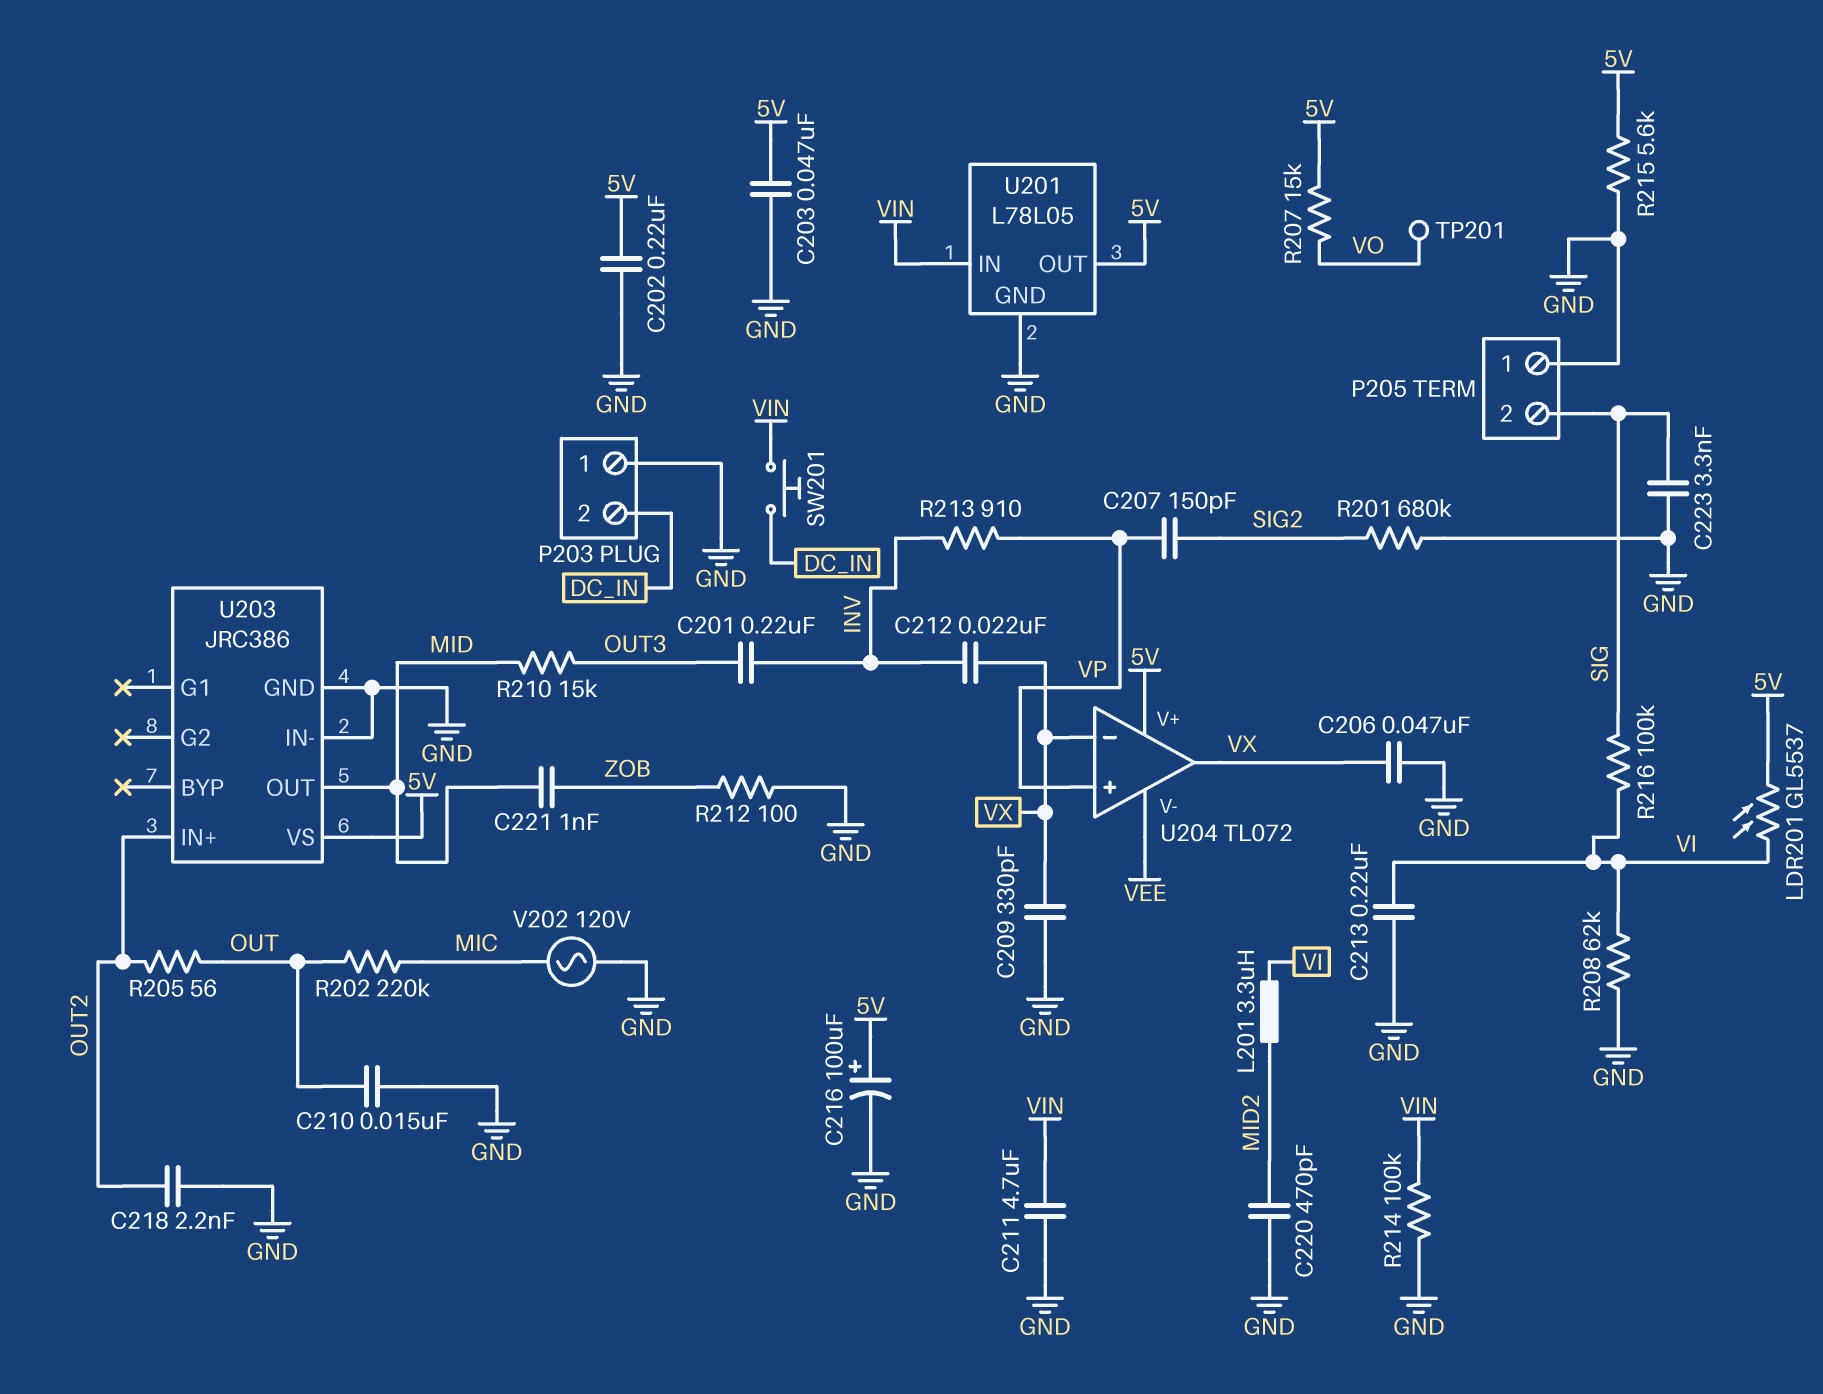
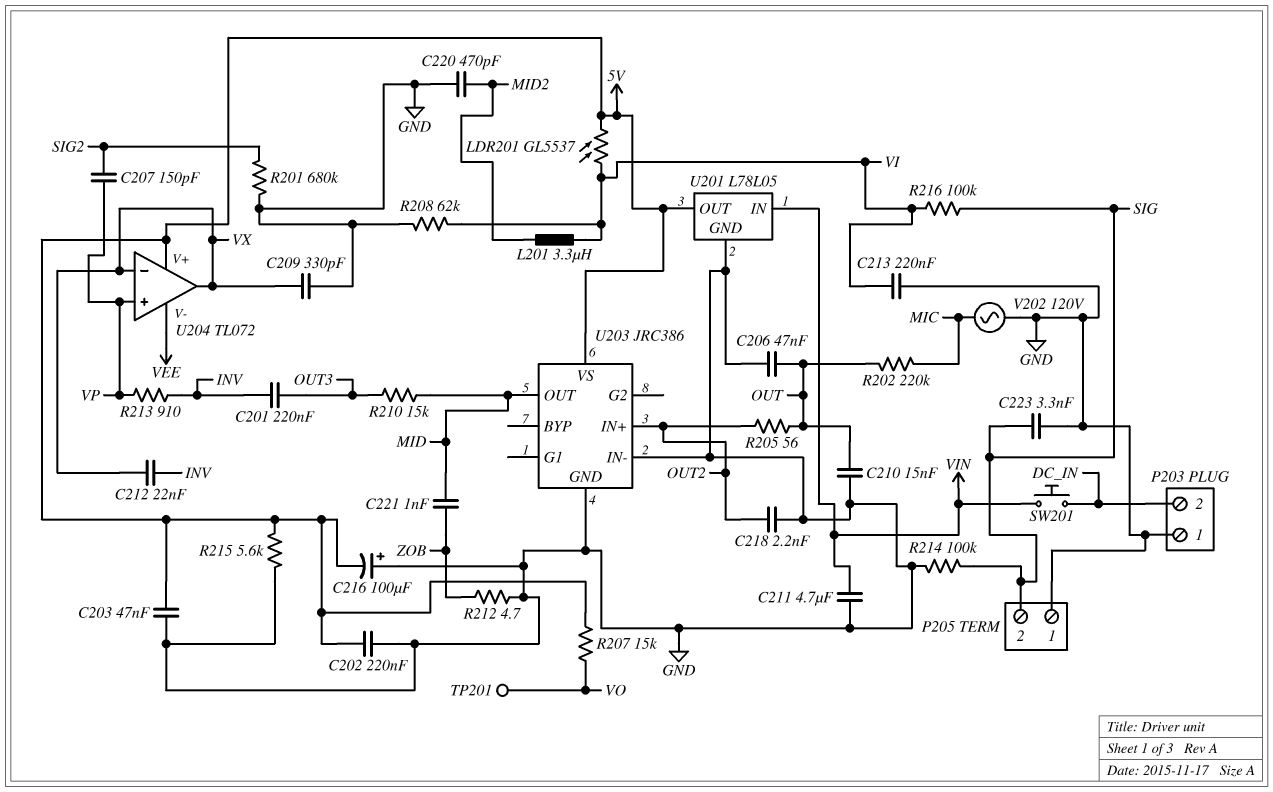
C206: 47nF (GND, VX) -> 47nF (GND, OUT)
C216: 100uF (plus 5V, minus GND) -> 100uF (plus GND, minus 5V)
R212: 100 (GND, ZOB) -> 4.7 (GND, ZOB)
R214: 100k (GND, VIN) -> 100k (GND, SIG)

